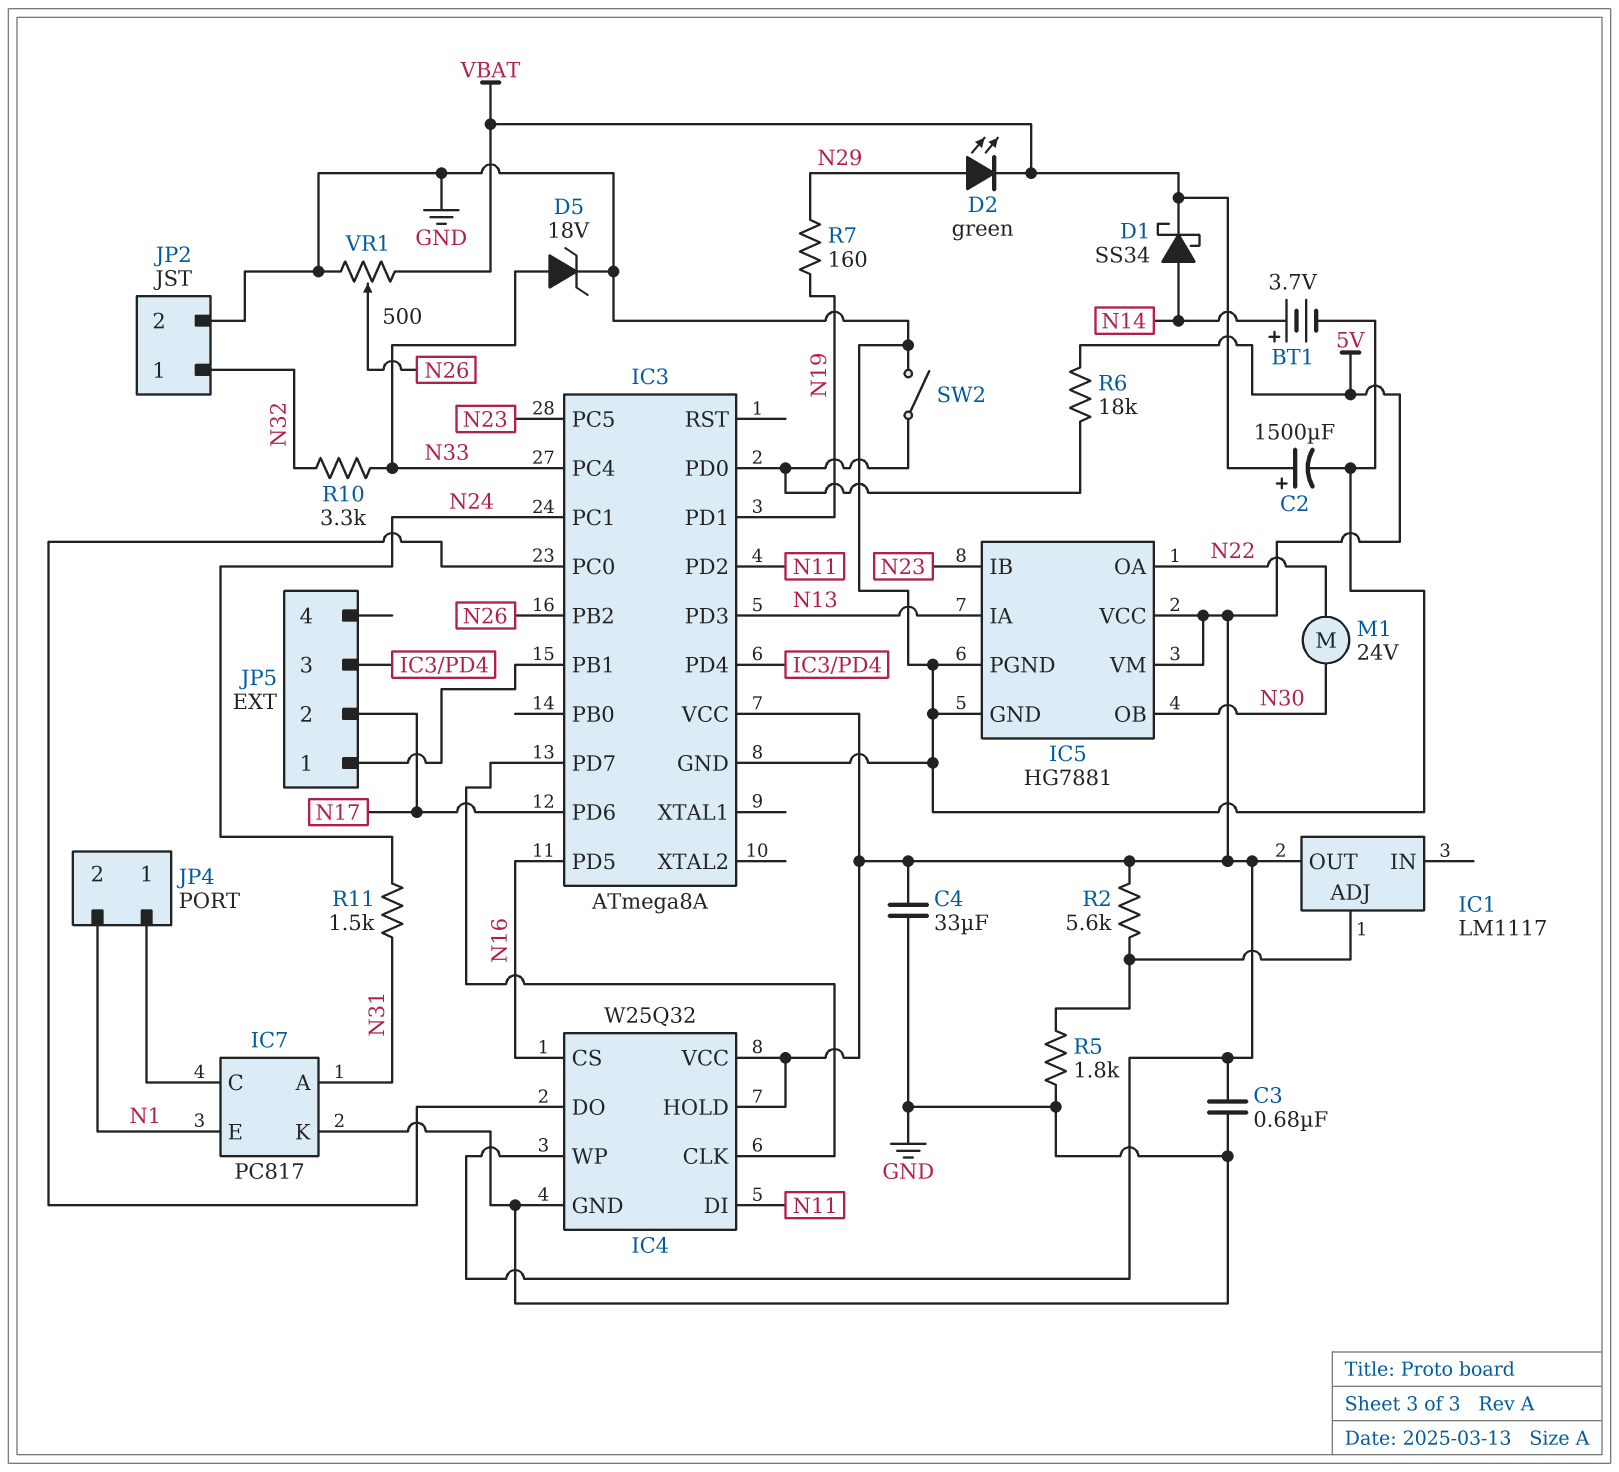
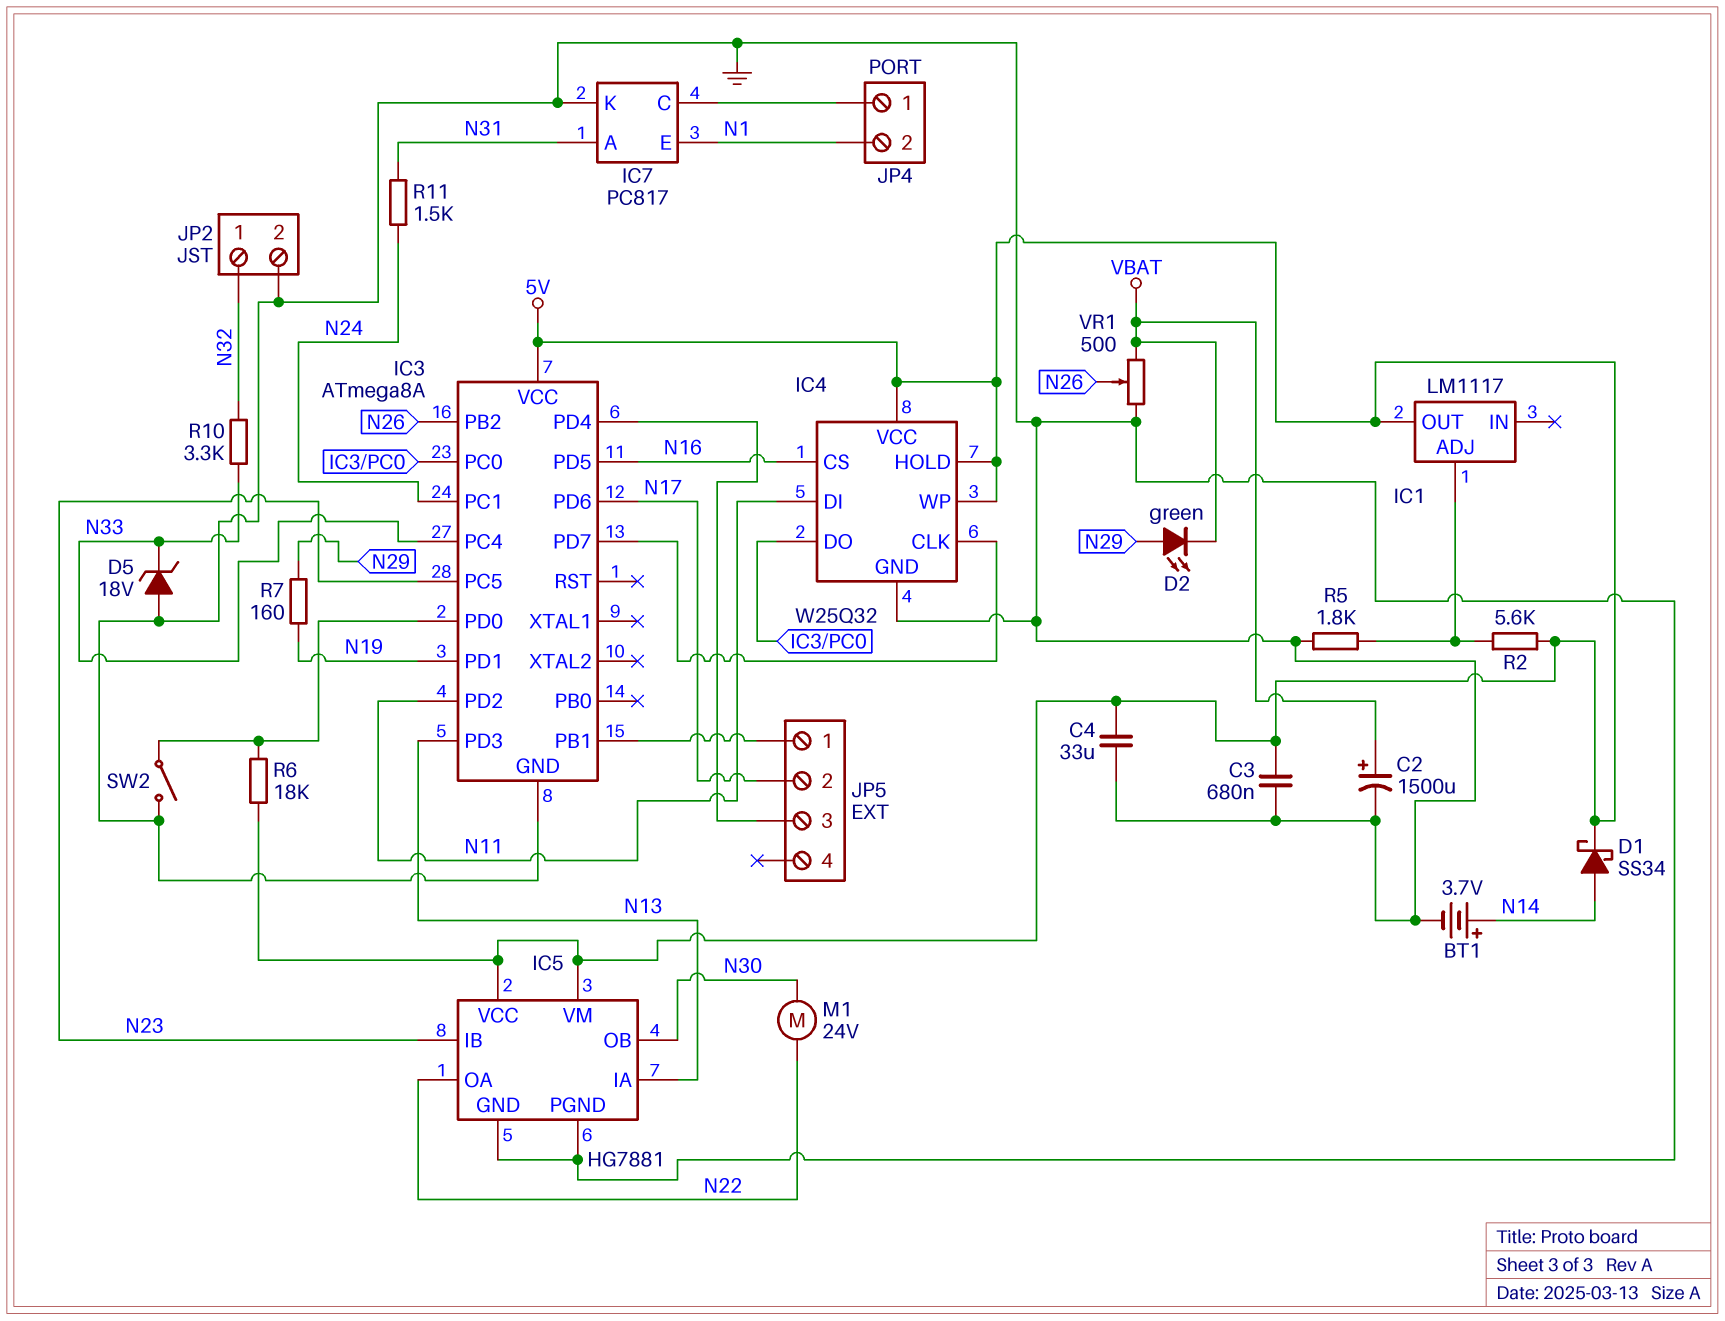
D1: schottky SS34 (A N14, K VBAT) -> schottky SS34 (A N14, K 5V)
D5: zener 18V (A N33, K GND) -> zener 18V (A GND, K N33)

